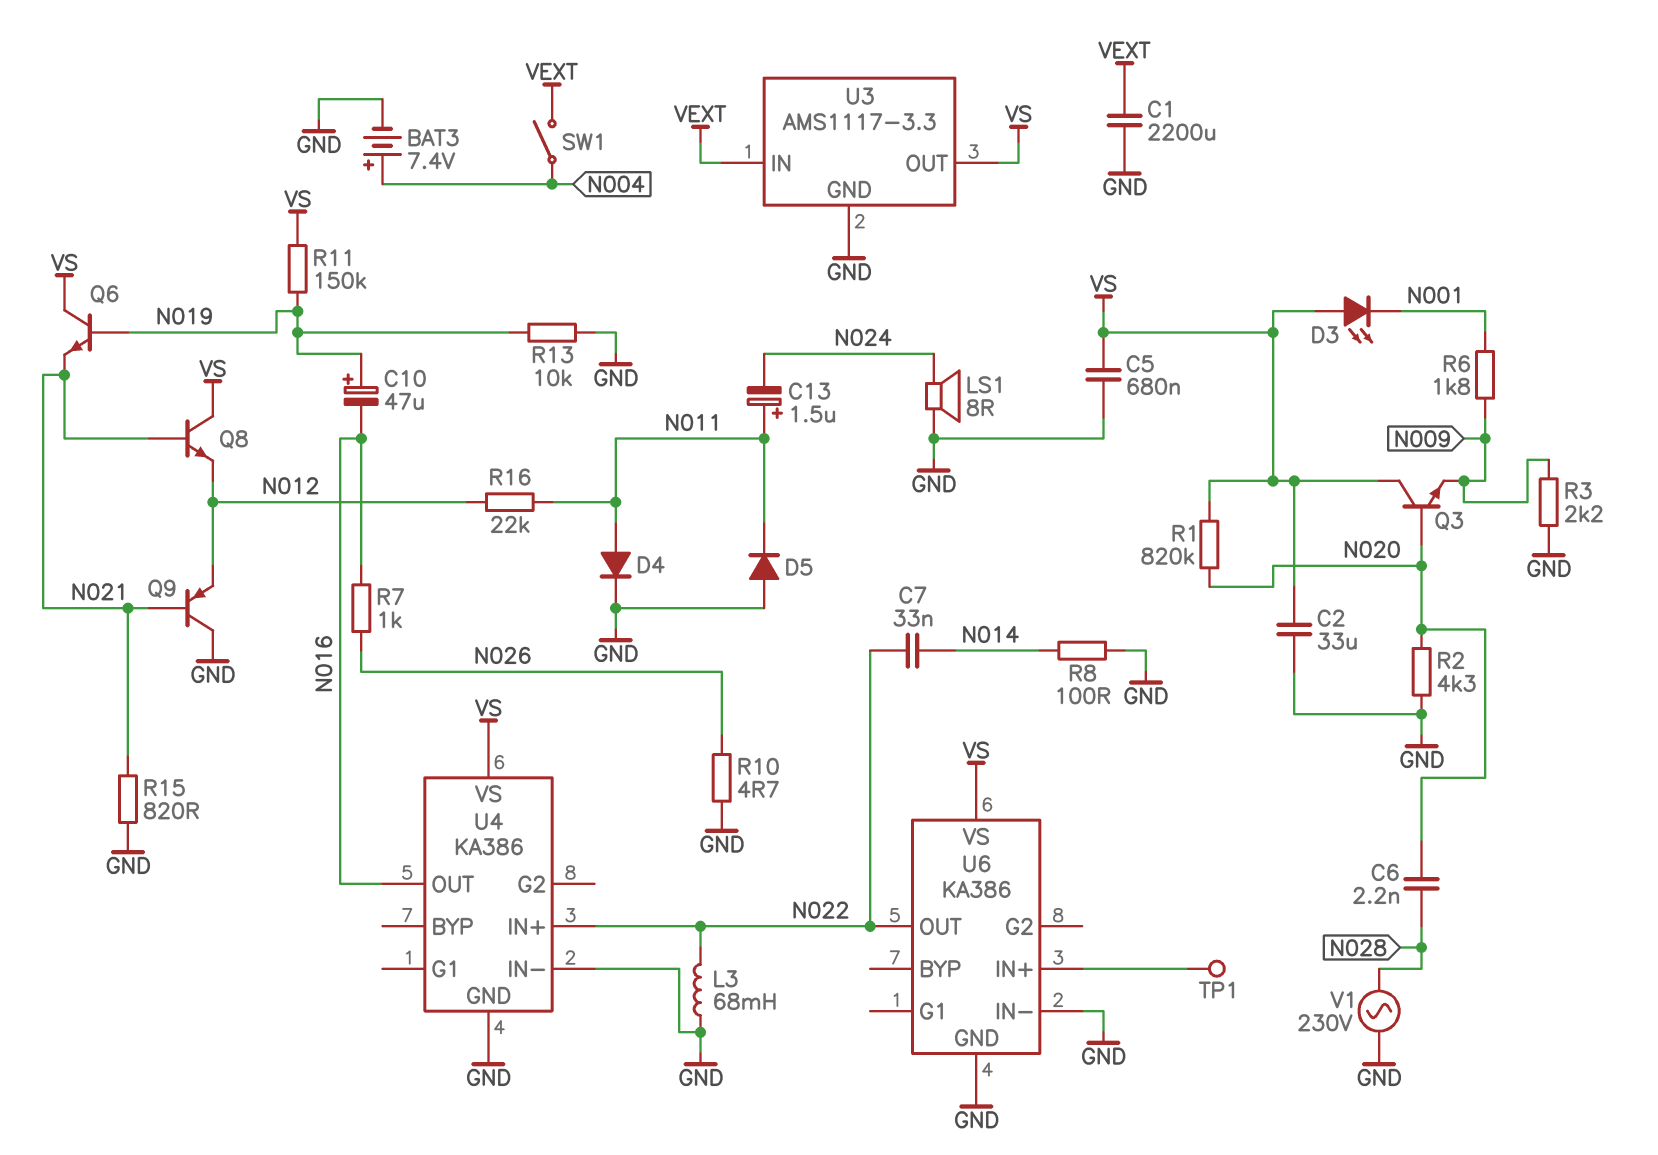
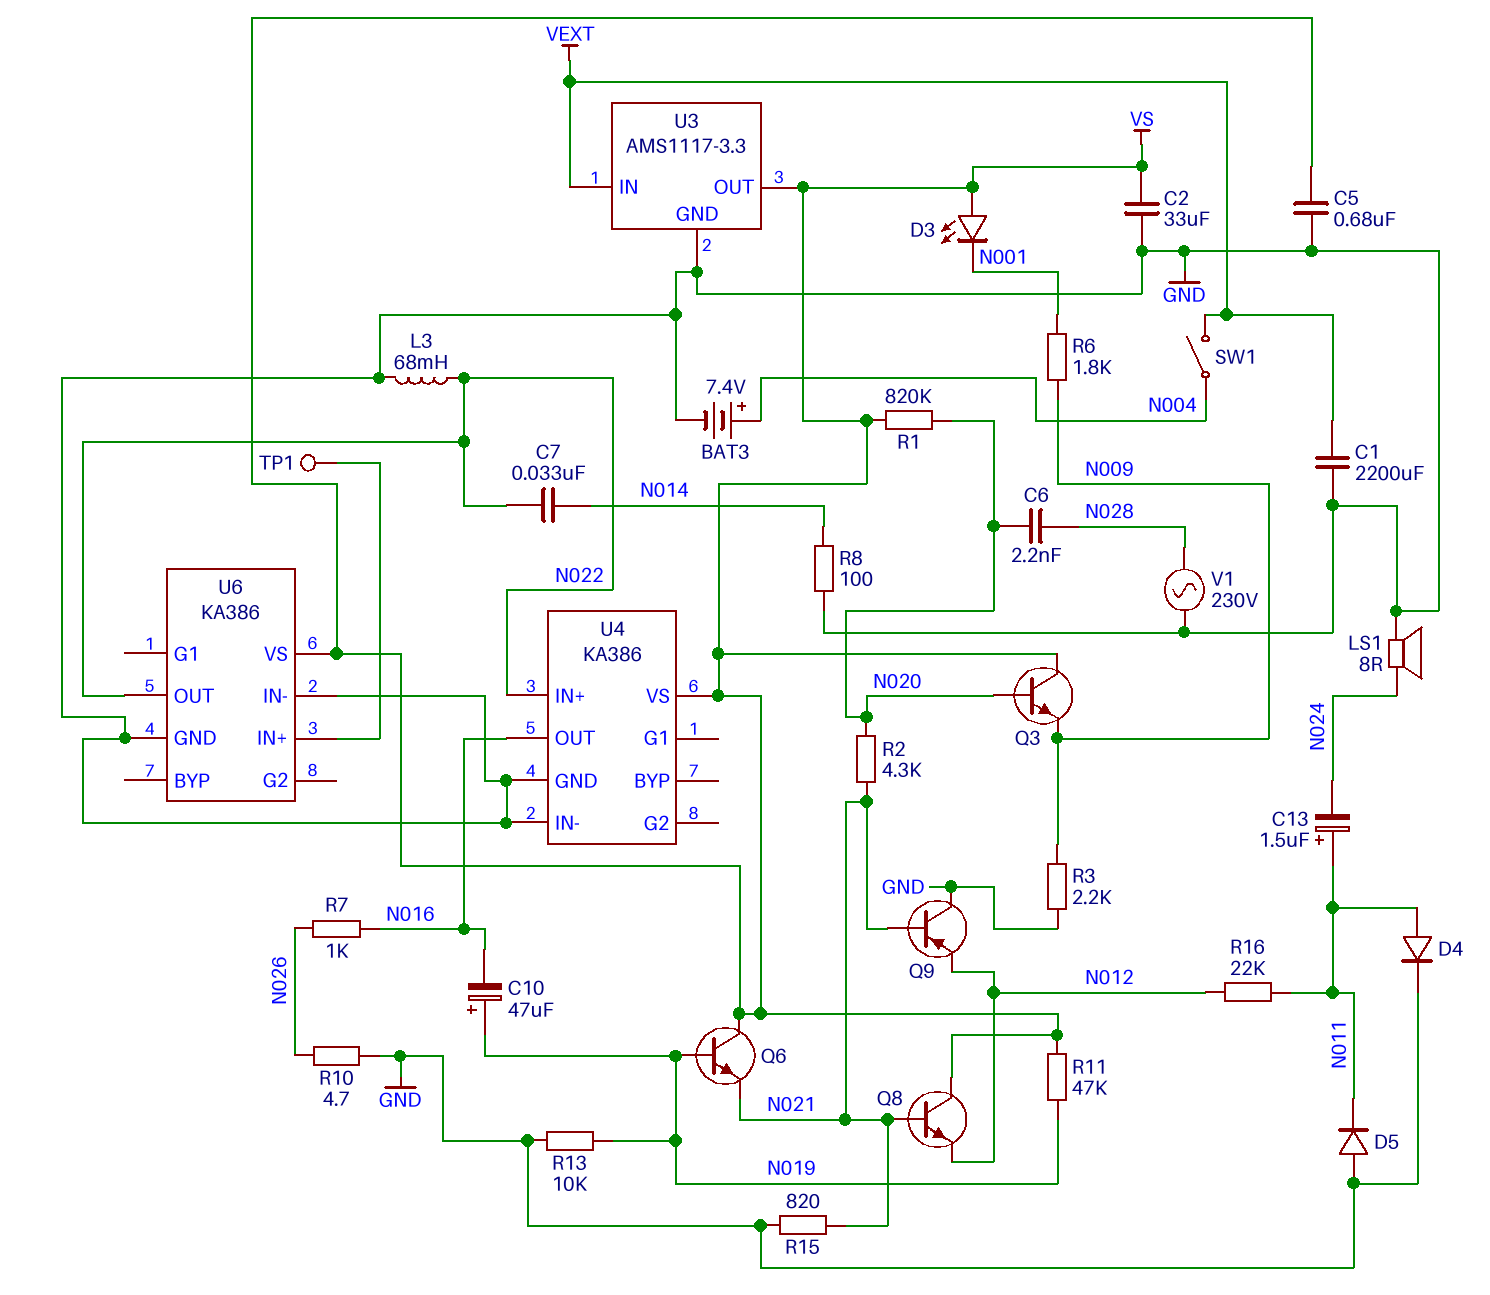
R2: 4.3k (GND, N020) -> 4.3k (N020, N021)
R11: 150k (N019, VS) -> 47k (N019, VS)

